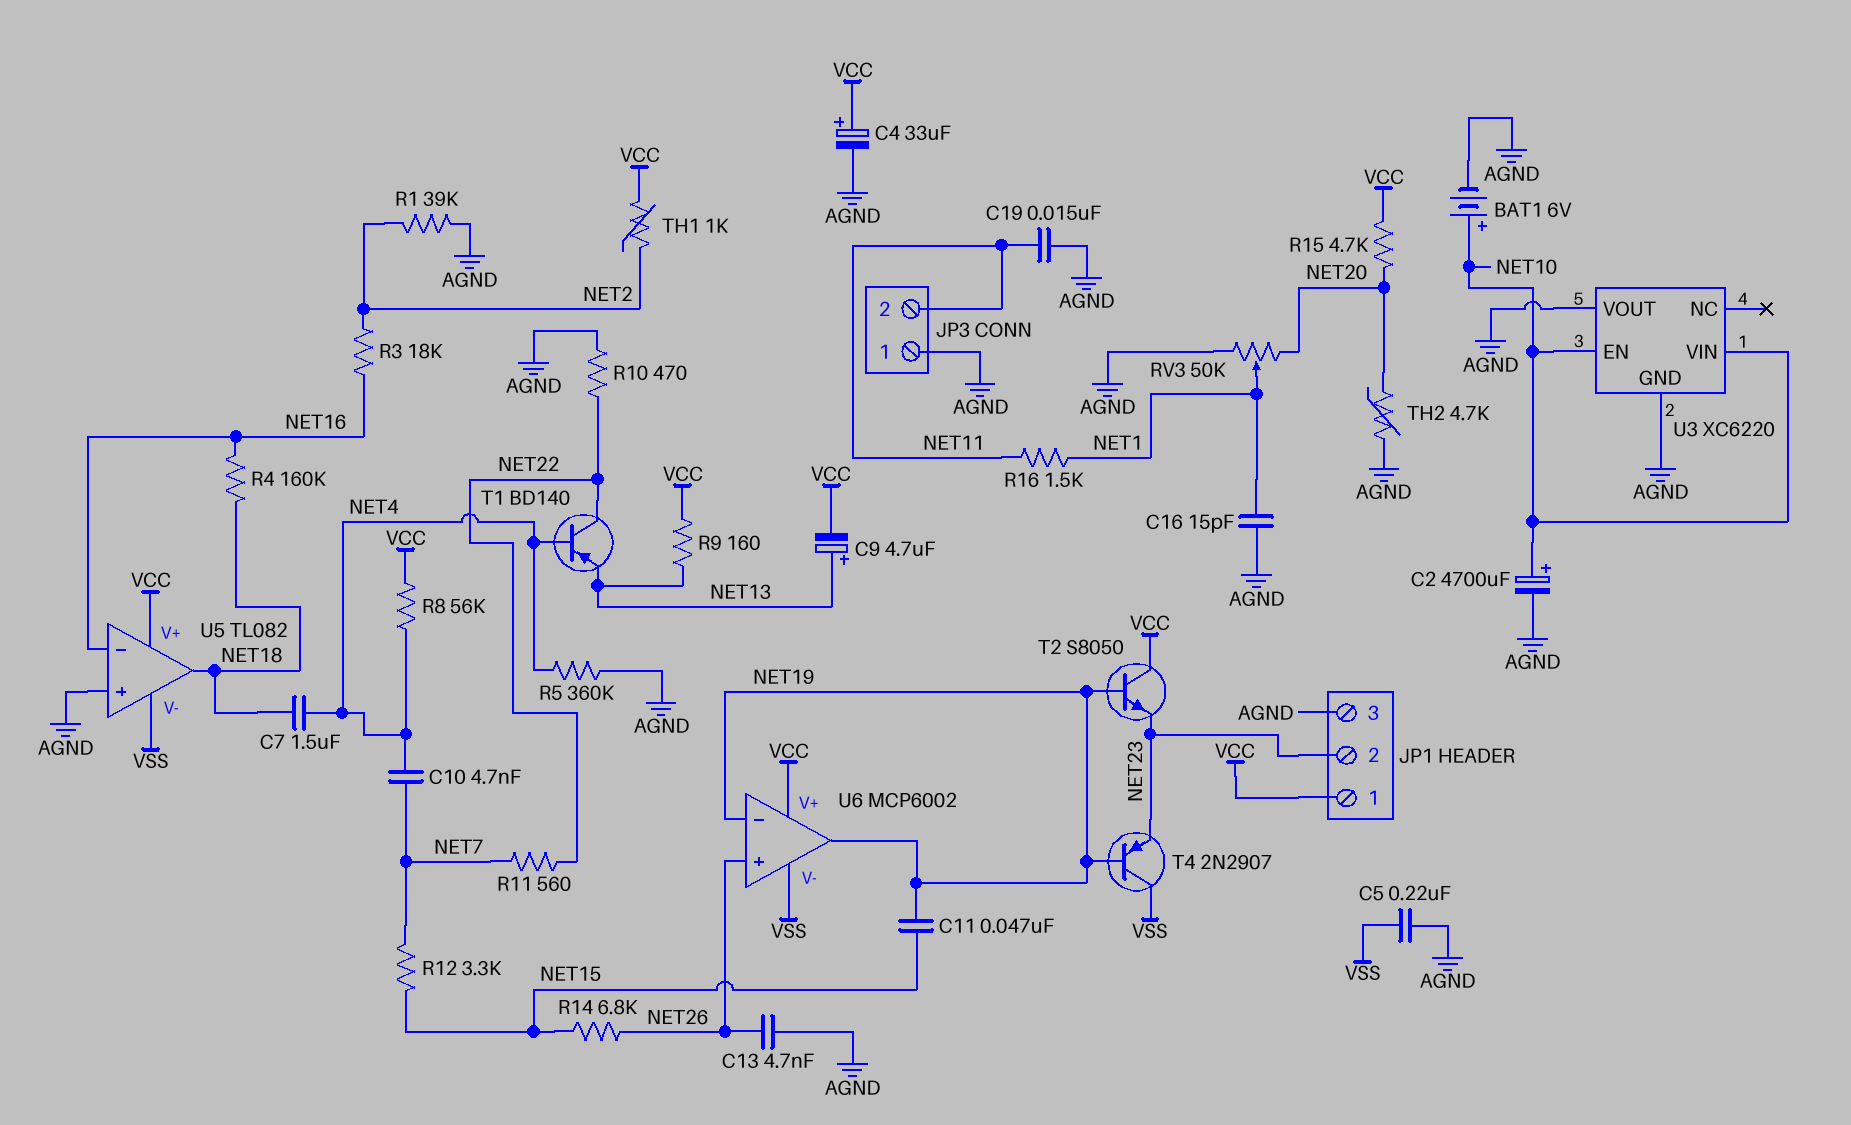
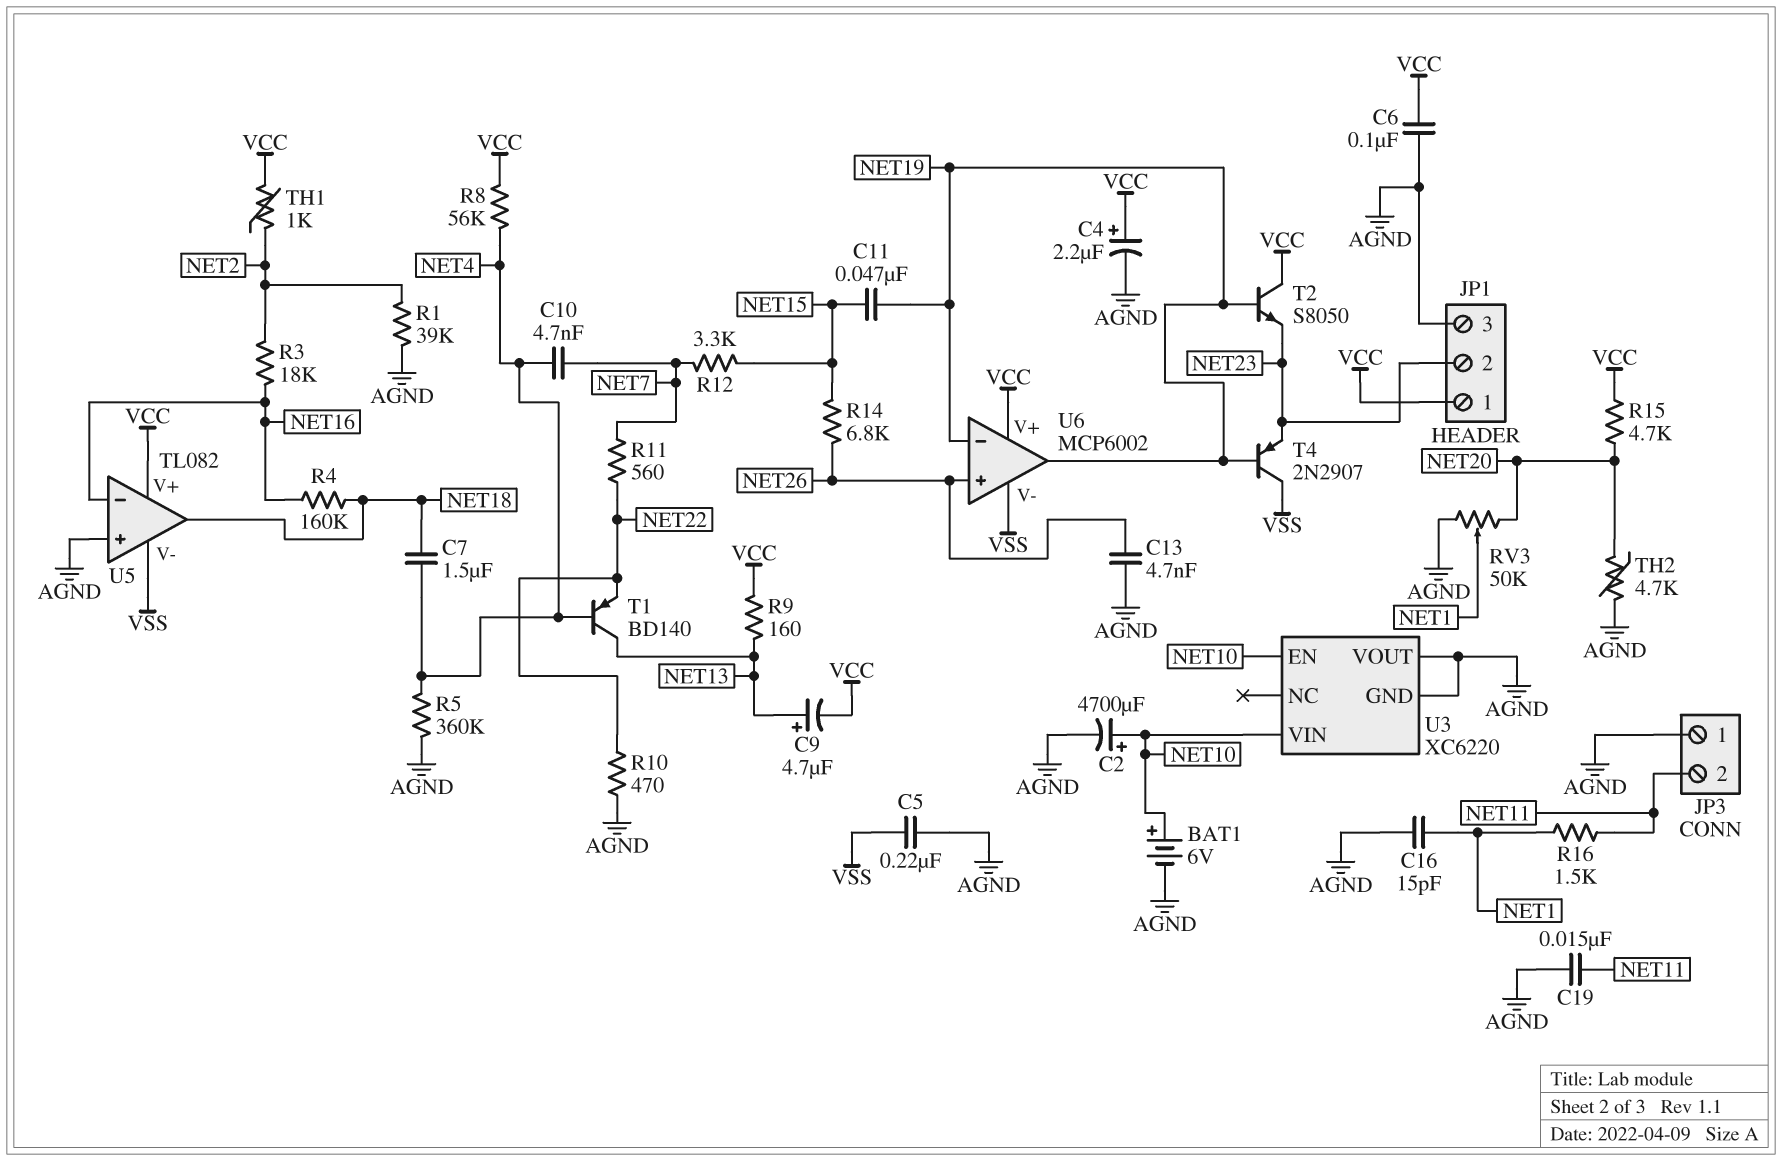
C4: 33uF (plus VCC, minus AGND) -> 2.2uF (plus VCC, minus AGND)
C6: none -> 100nF (AGND, VCC)
T1: PNP BD140 (B NET4, C NET22, E NET13) -> PNP BD140 (B NET4, C NET13, E NET22)

